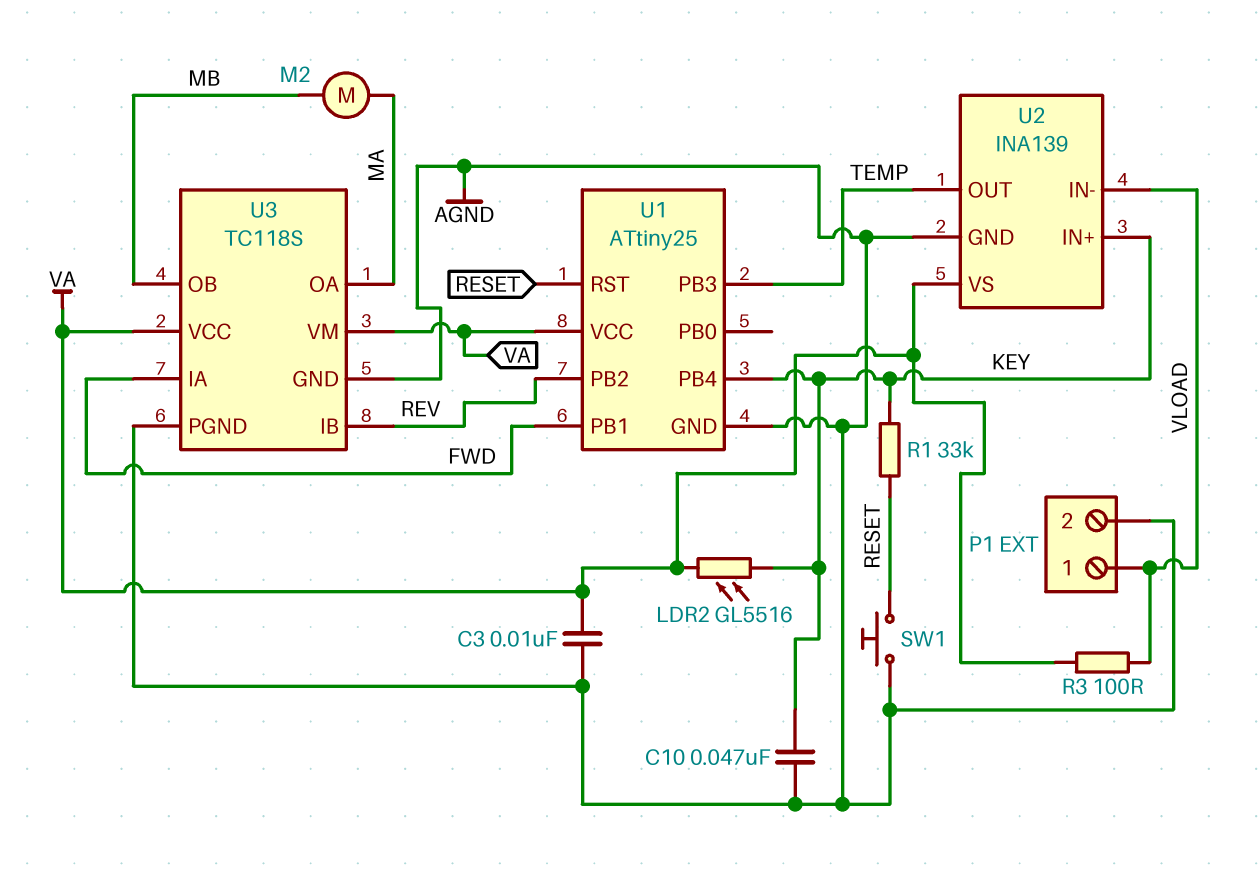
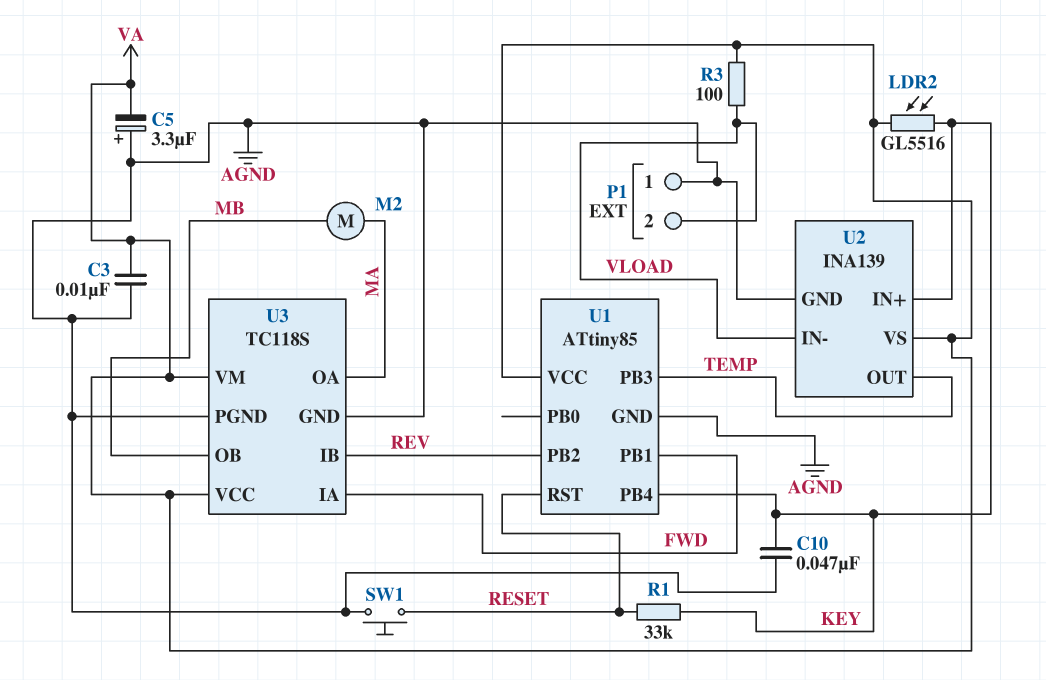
C5: none -> 3.3uF (plus AGND, minus VA)
P1 pin 1: VLOAD -> AGND
P1 pin 2: AGND -> VLOAD
U1: ATtiny25 -> ATtiny85

